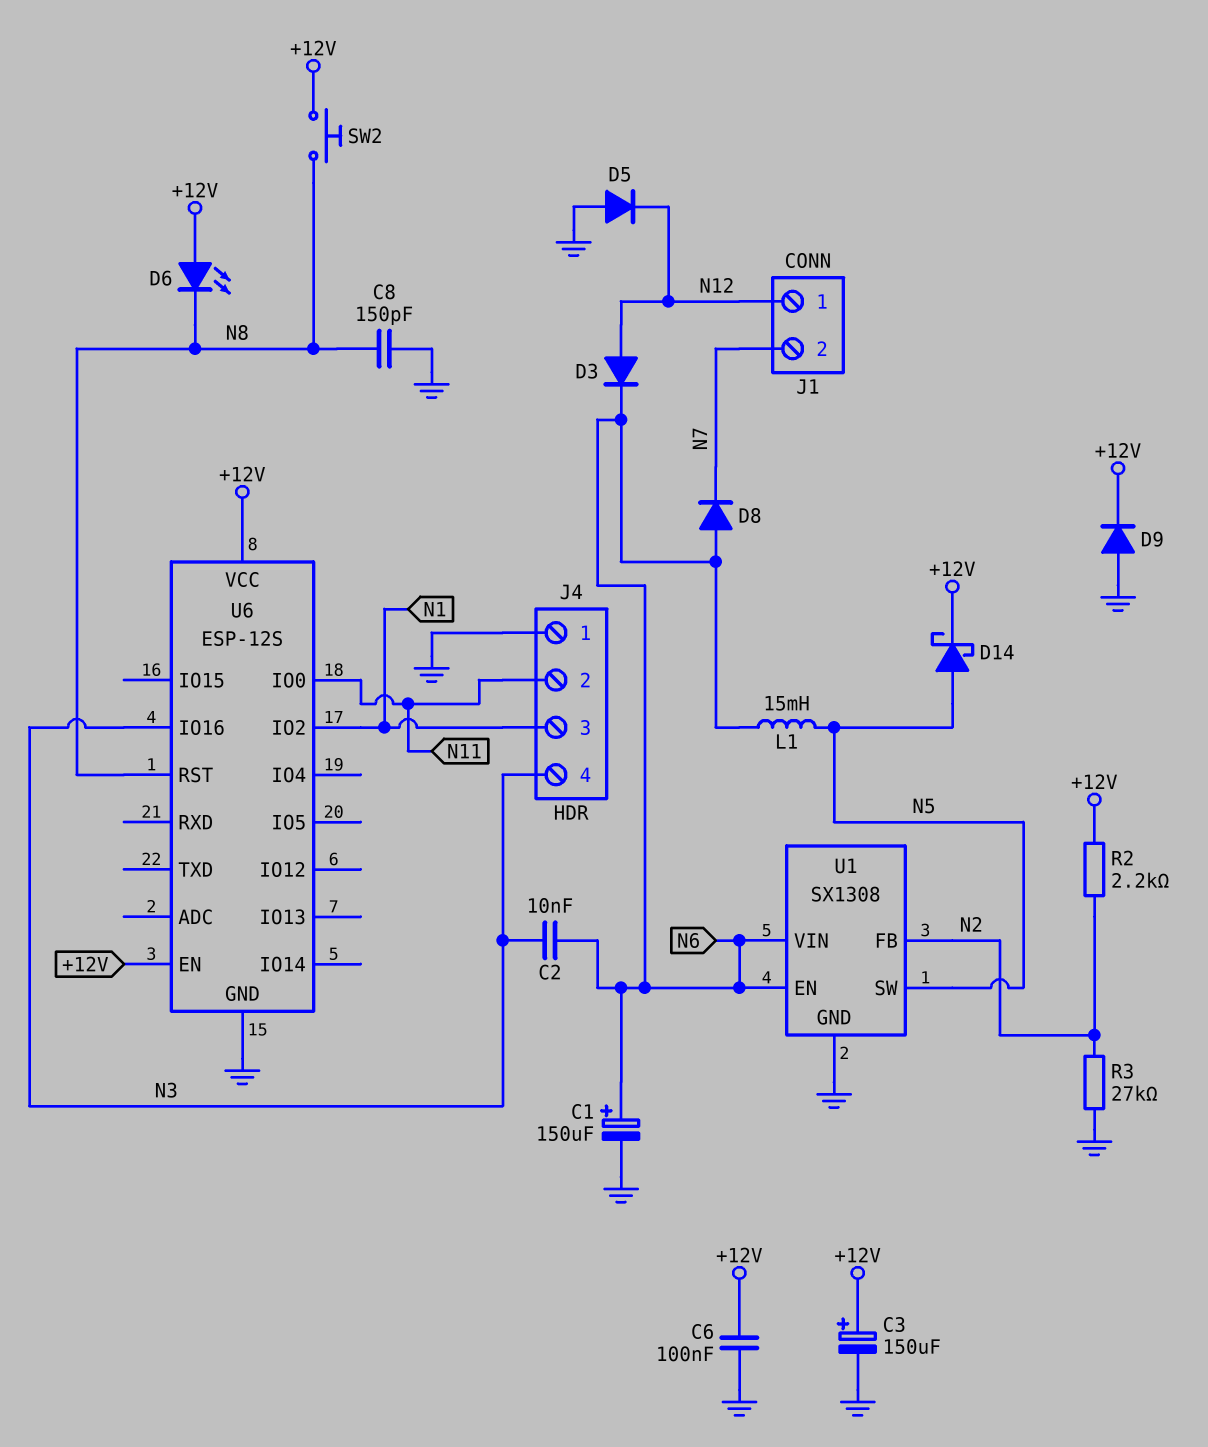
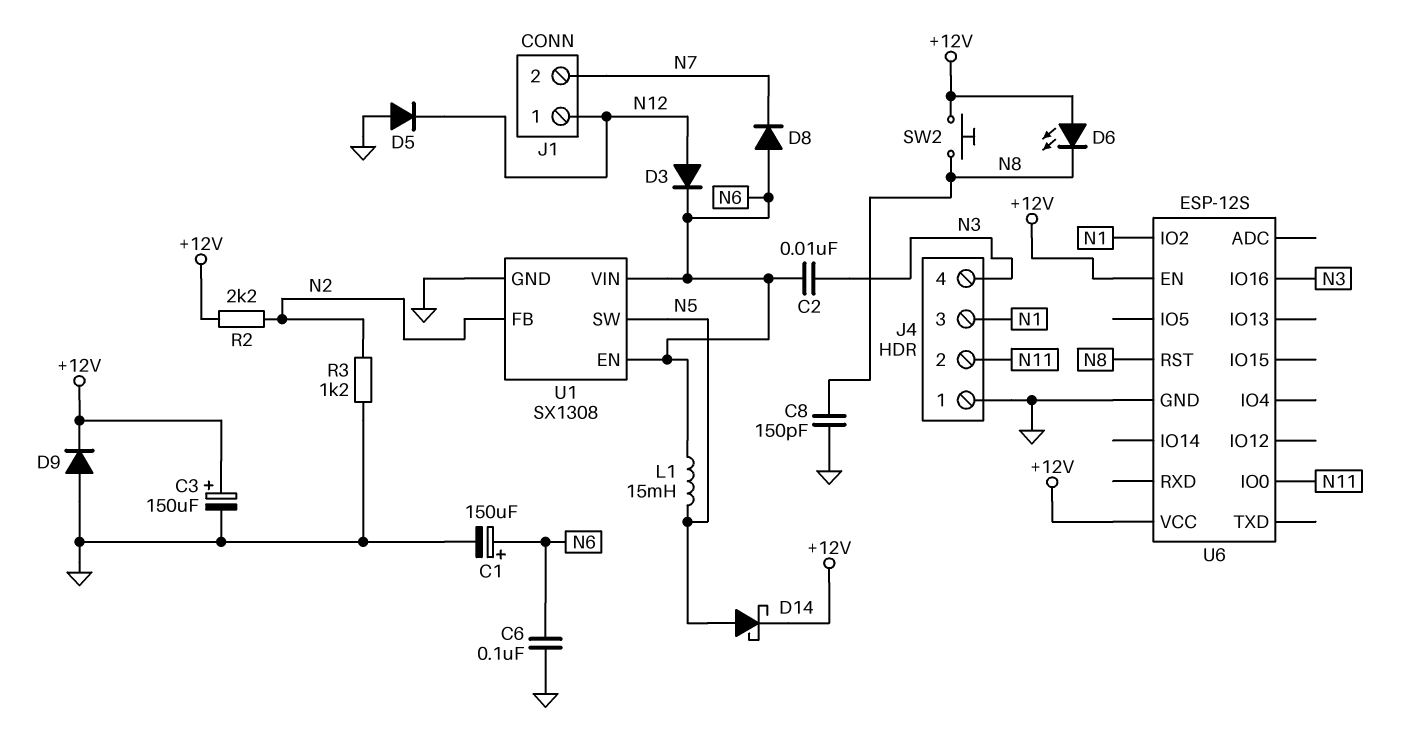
C6: 100nF (+12V, GND) -> 100nF (GND, N6)
R3: 27k (GND, N2) -> 1.2k (GND, N2)

